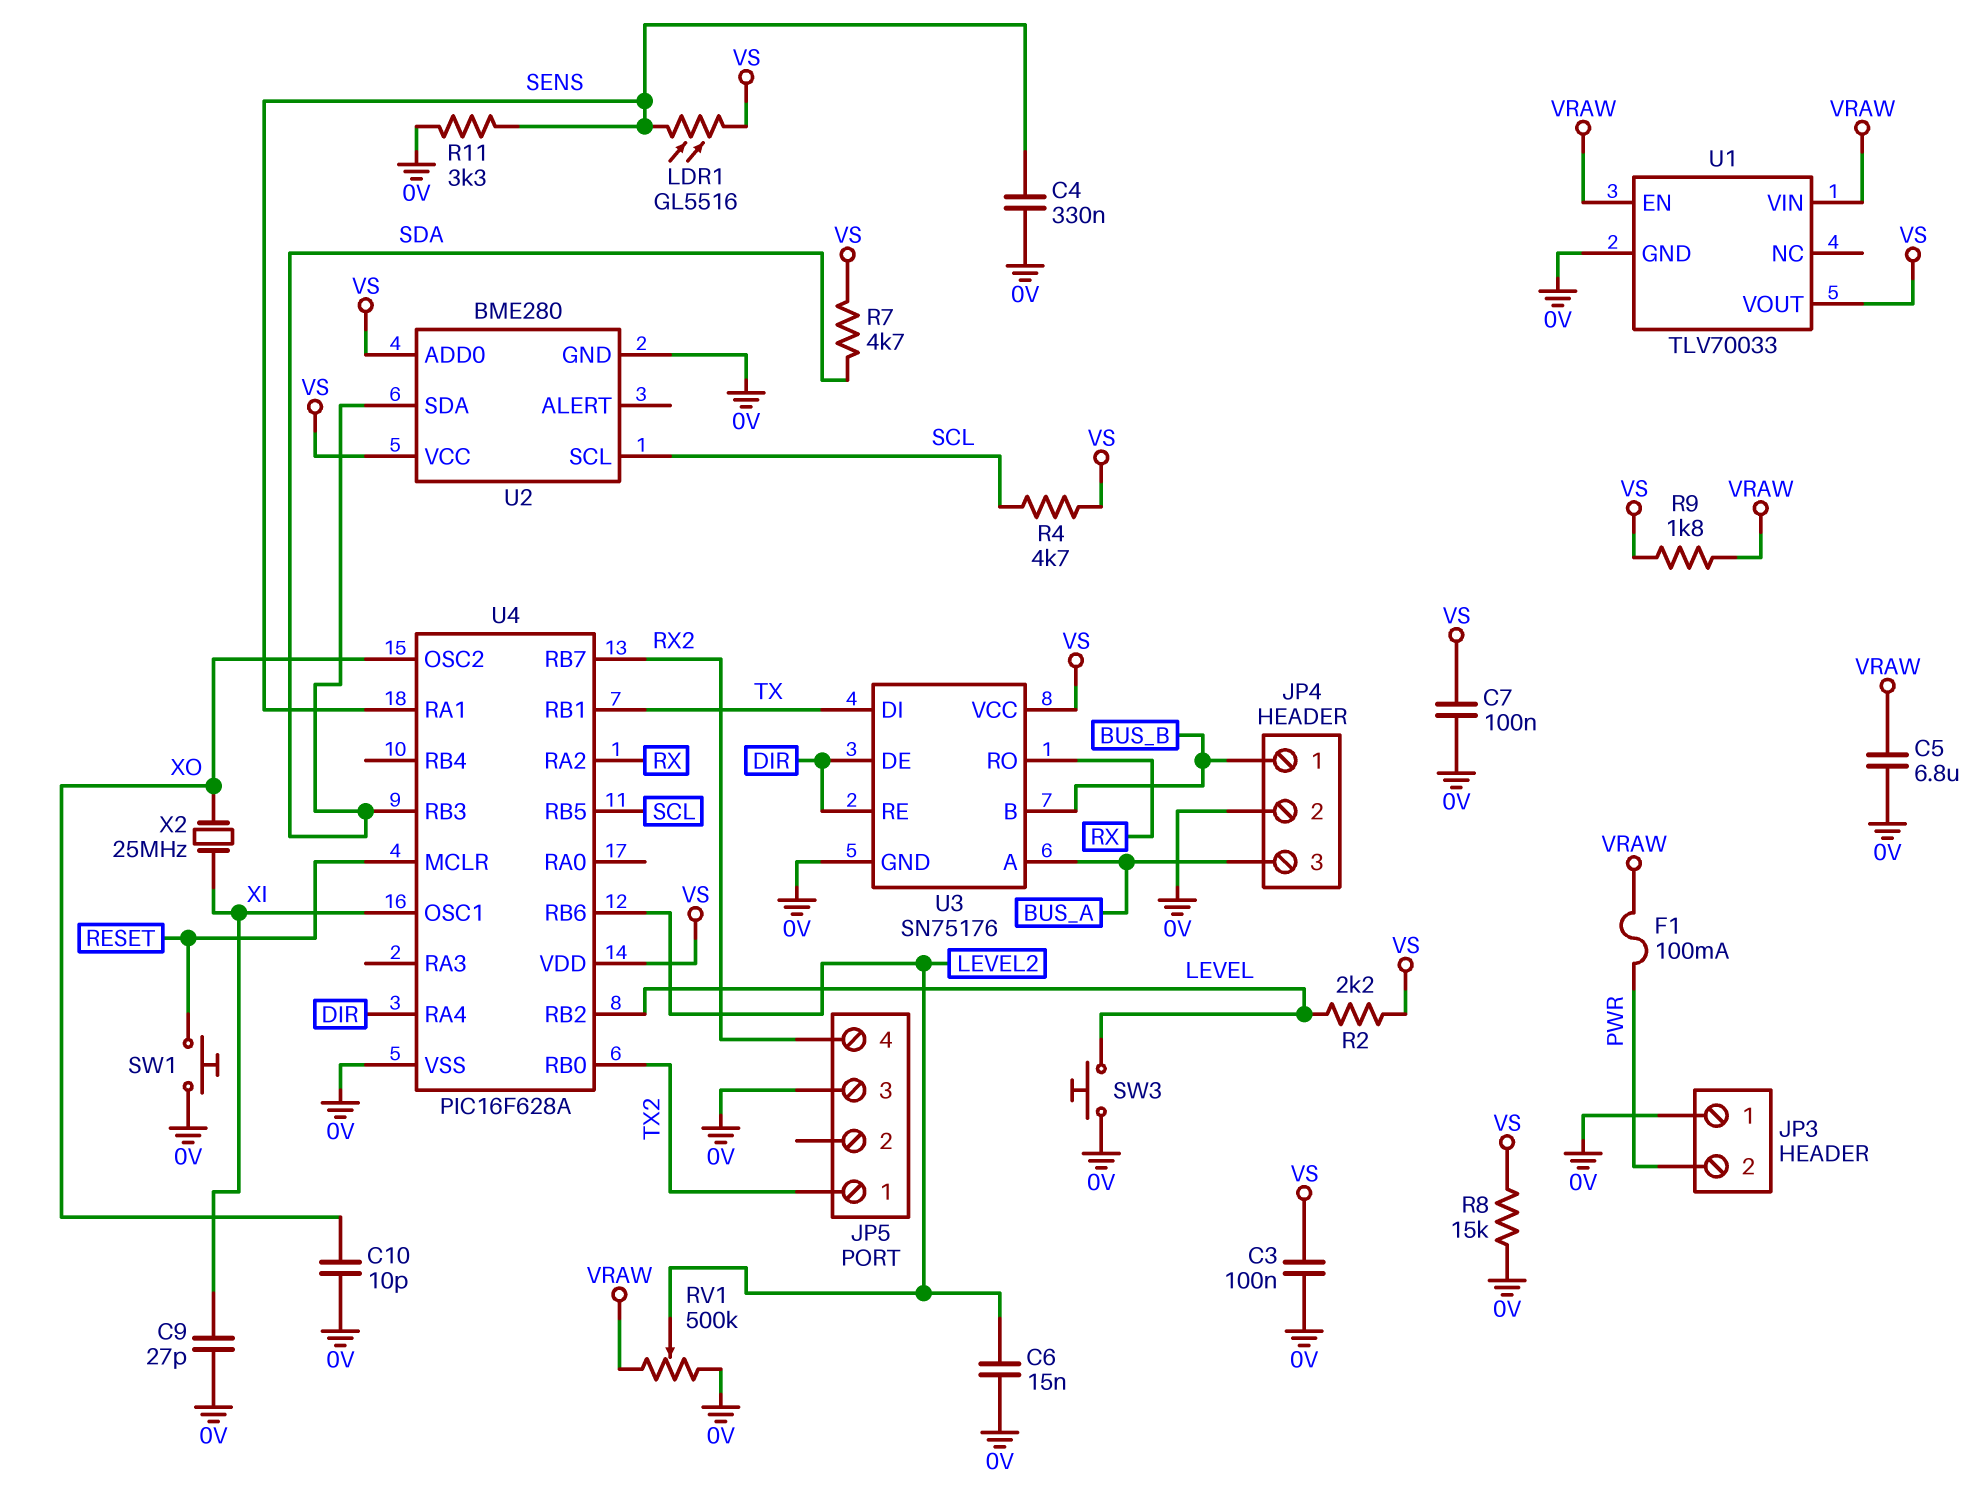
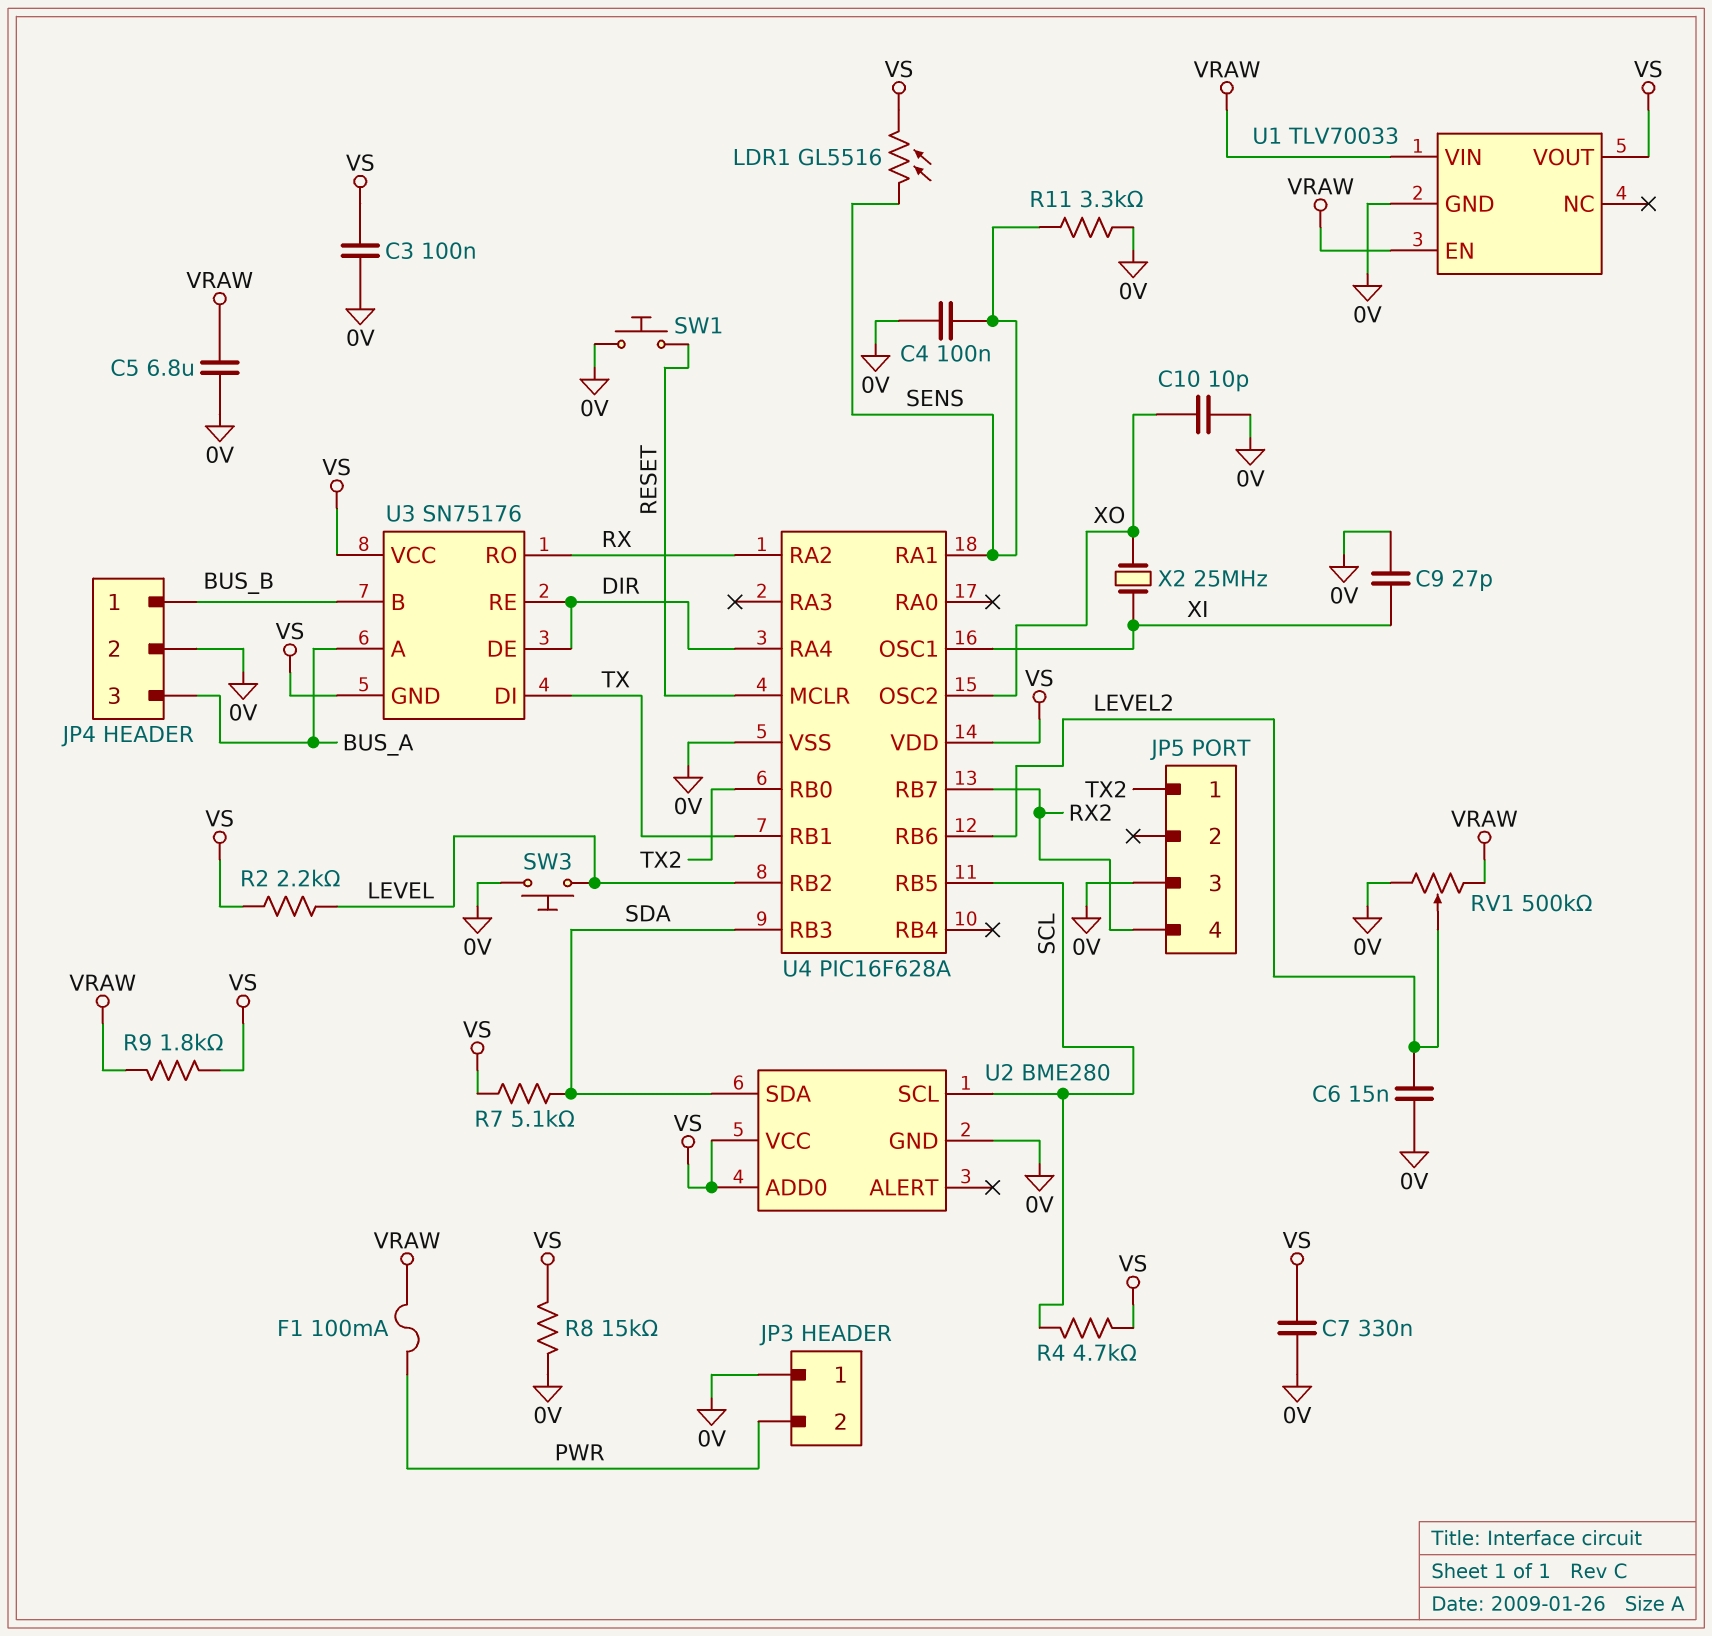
C4: 330nF (0V, SENS) -> 100nF (0V, SENS)
C7: 100nF (0V, VS) -> 330nF (0V, VS)
R7: 4.7k (SDA, VS) -> 5.1k (SDA, VS)
U3 pin GND: 0V -> VS

